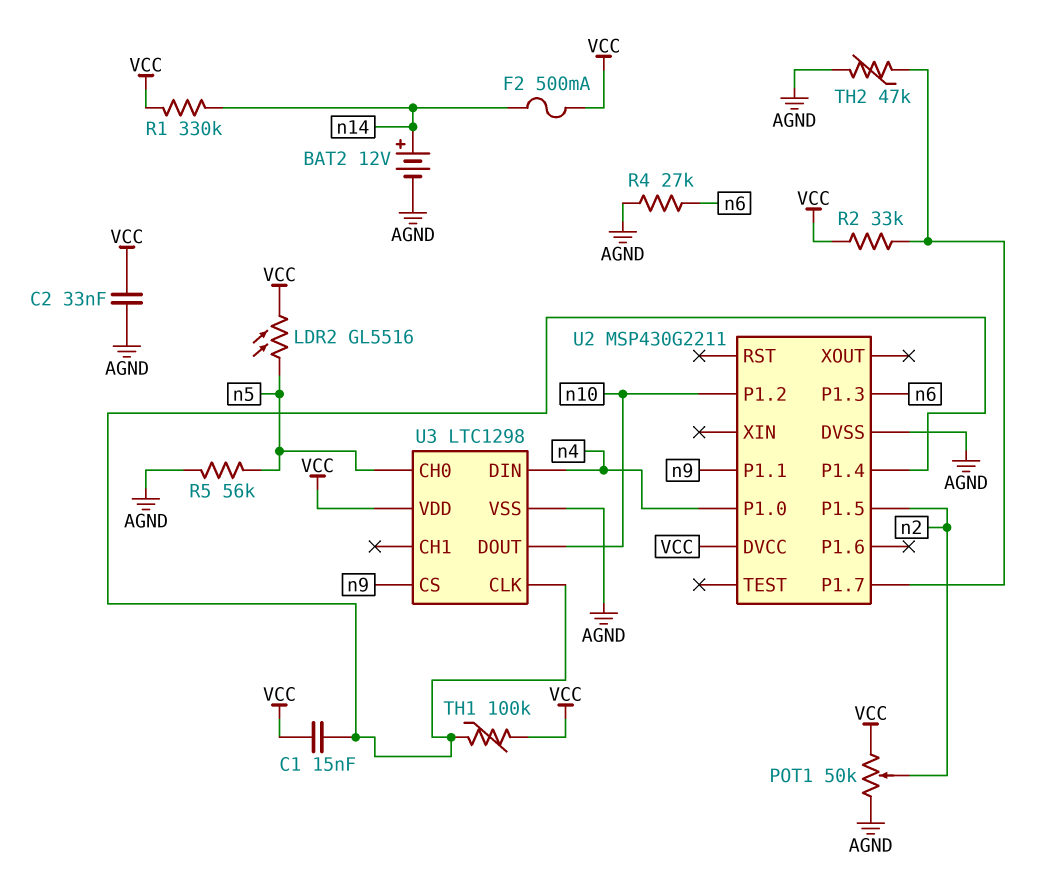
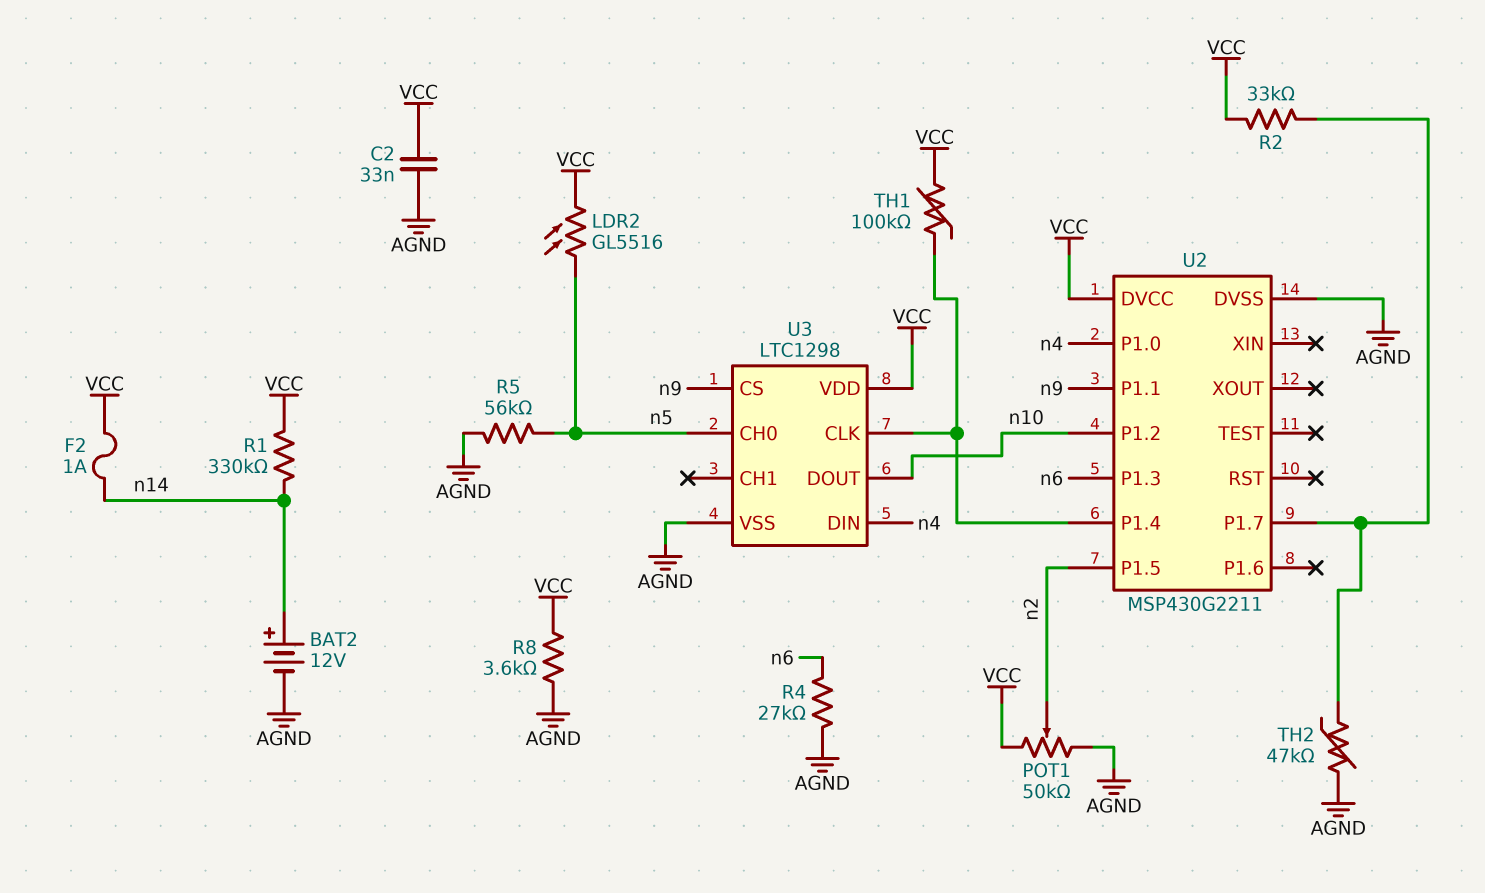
C1: 15nF (U2/P1.4, VCC) -> none
F2: 500mA (VCC, n14) -> 1A (VCC, n14)
R8: none -> 3.6k (AGND, VCC)

